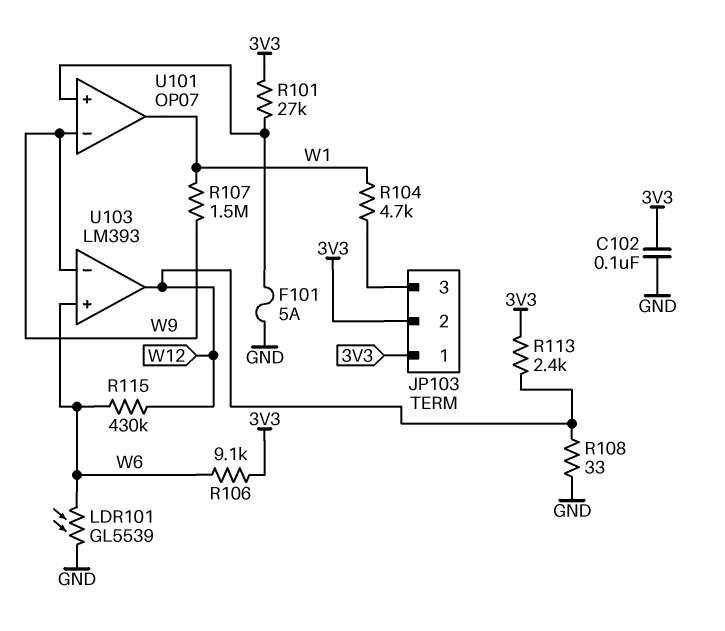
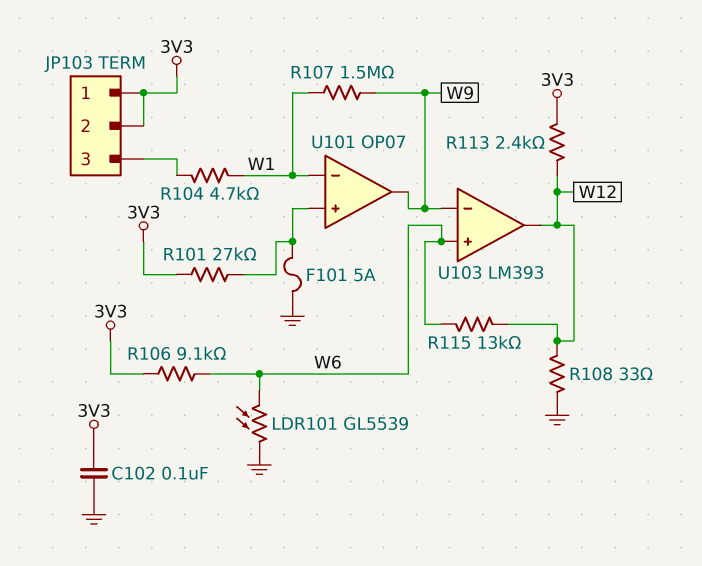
R115: 430k (W6, W12) -> 13k (W6, W12)
U101 pin in-: W9 -> W1
U101 pin out: W1 -> W9

